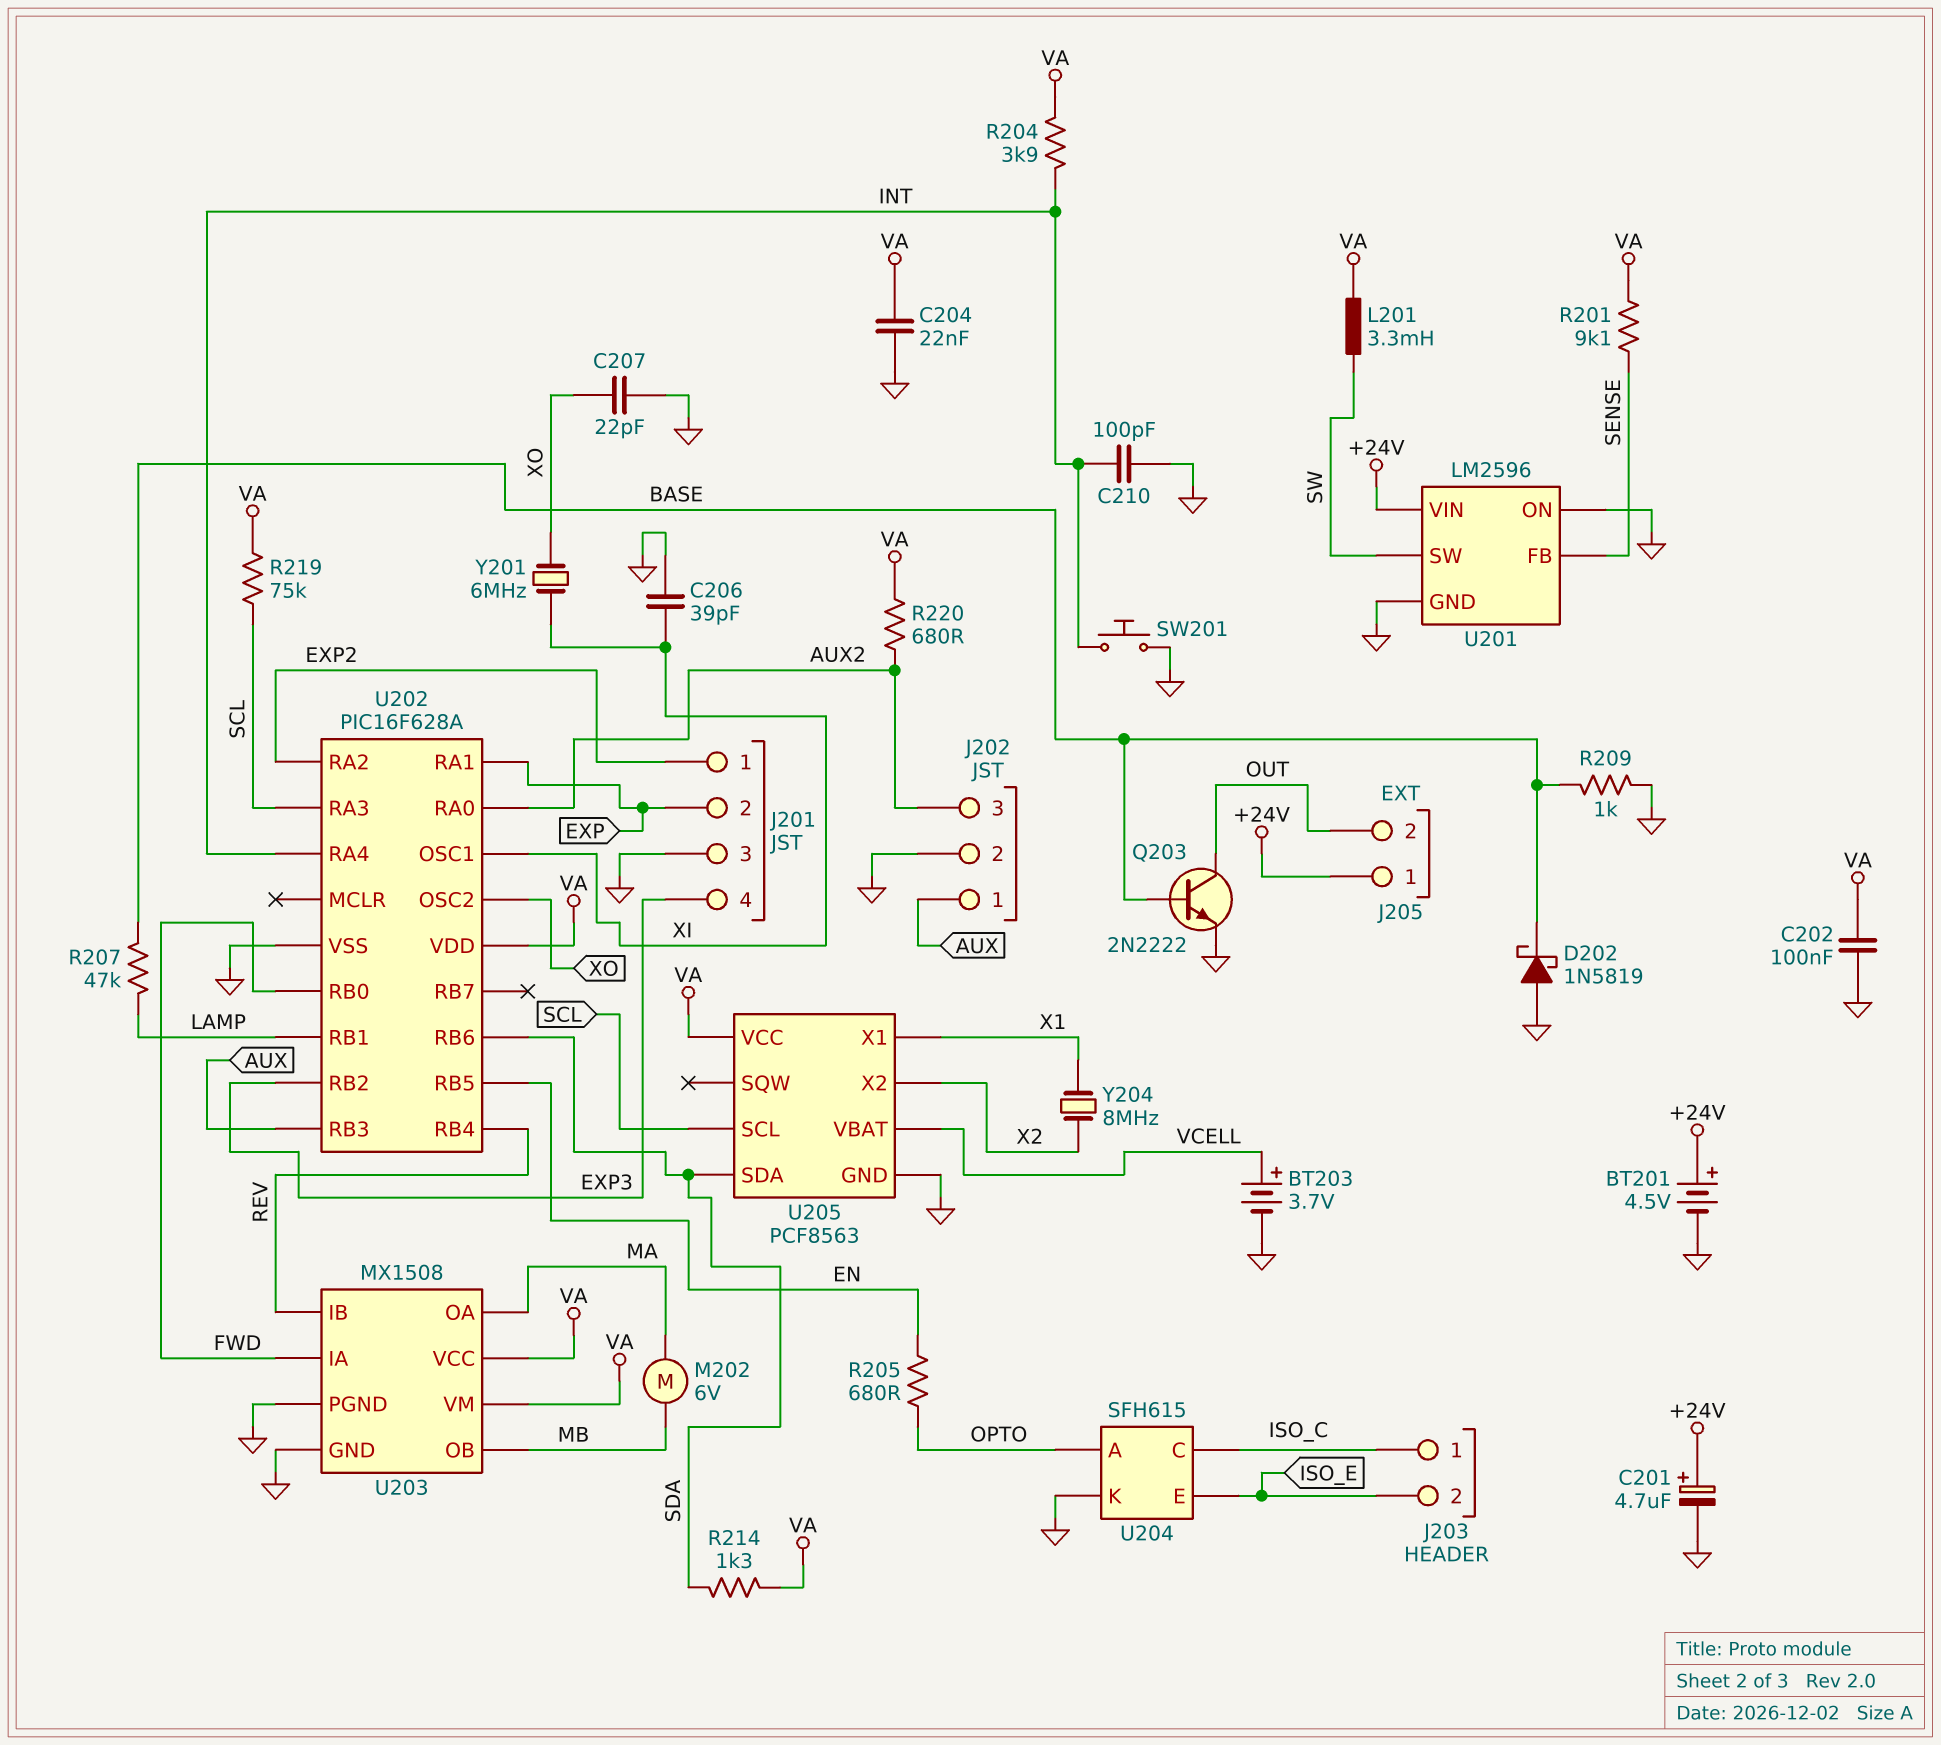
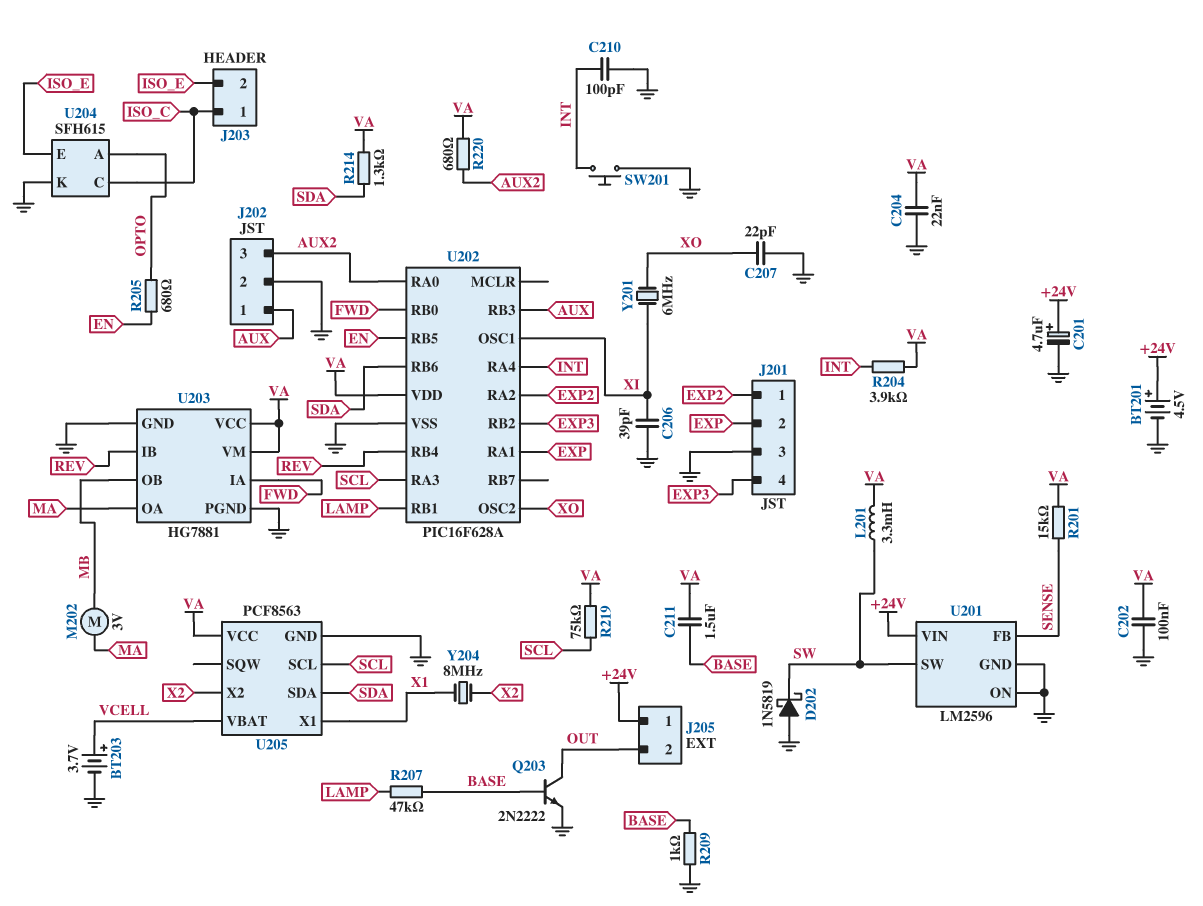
C211: none -> 1.5uF (BASE, VA)
D202: schottky 1N5819 (A GND, K BASE) -> schottky 1N5819 (A GND, K SW)
M202: motor 6V (MA, MB) -> motor 3V (MA, MB)
R201: 9.1k (SENSE, VA) -> 15k (SENSE, VA)
U203: MX1508 -> HG7881

